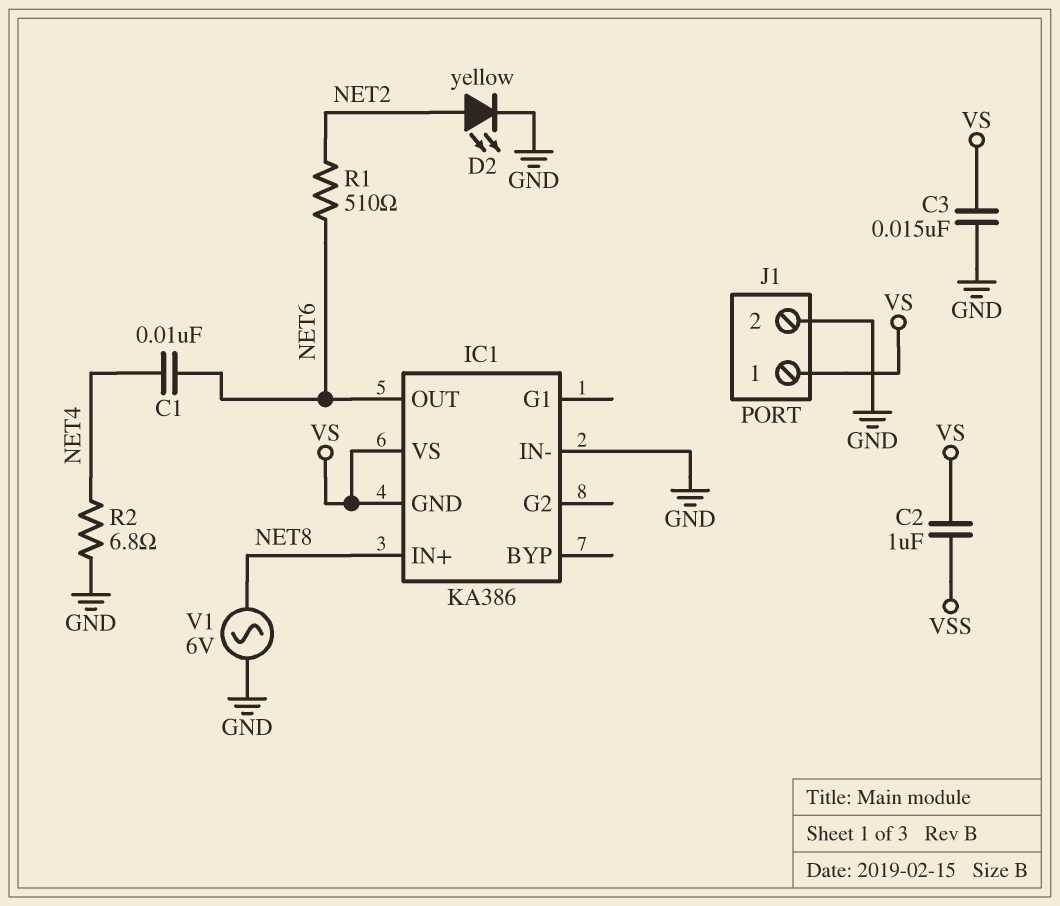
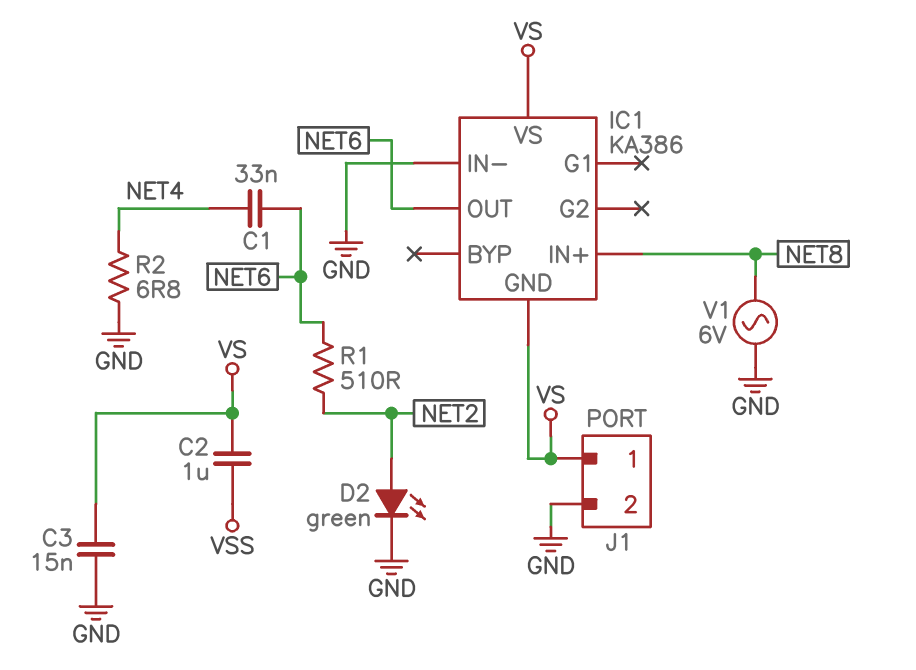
C1: 10nF (NET4, NET6) -> 33nF (NET4, NET6)
D2: LED yellow (A NET2, K GND) -> LED green (A NET2, K GND)

